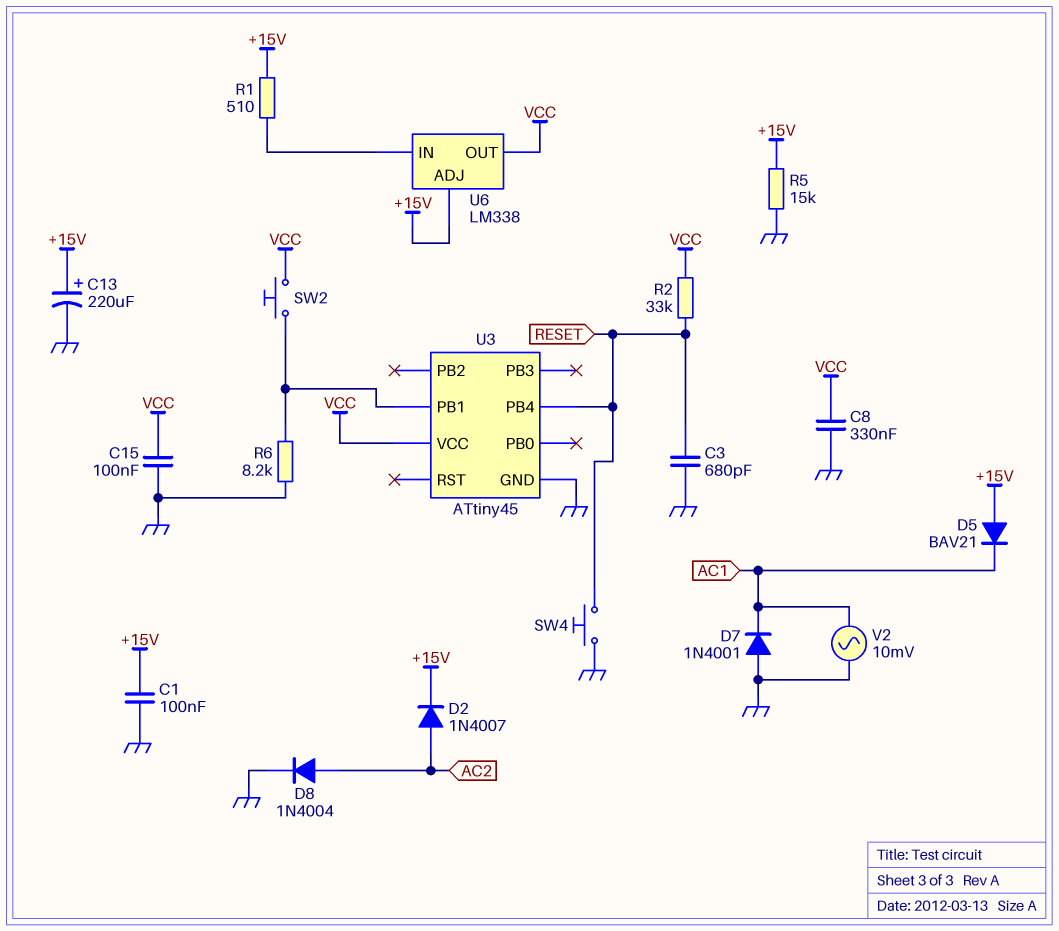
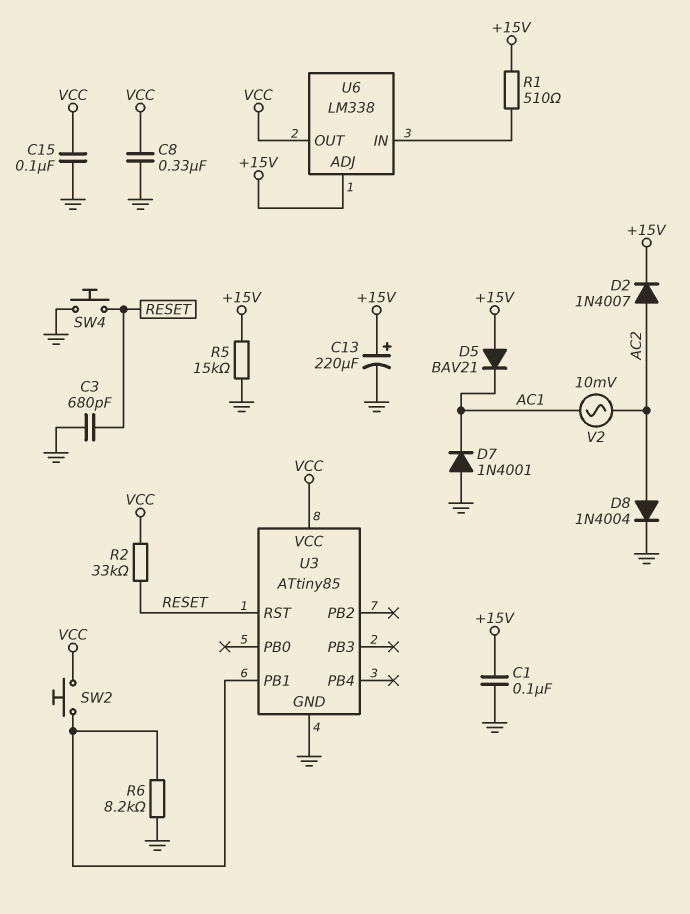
U3: ATtiny45 -> ATtiny85
U3 pin PB4: RESET -> none
U3 pin RST: none -> RESET
V2: AC 10mV (AC1, GND) -> AC 10mV (AC1, AC2)

